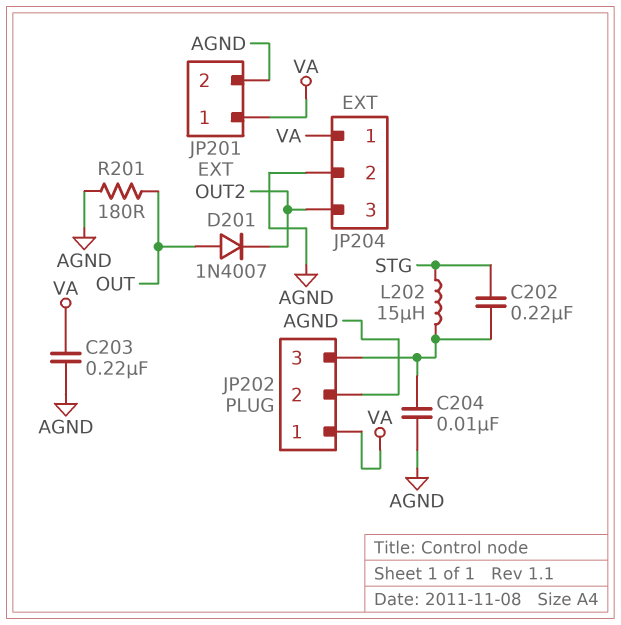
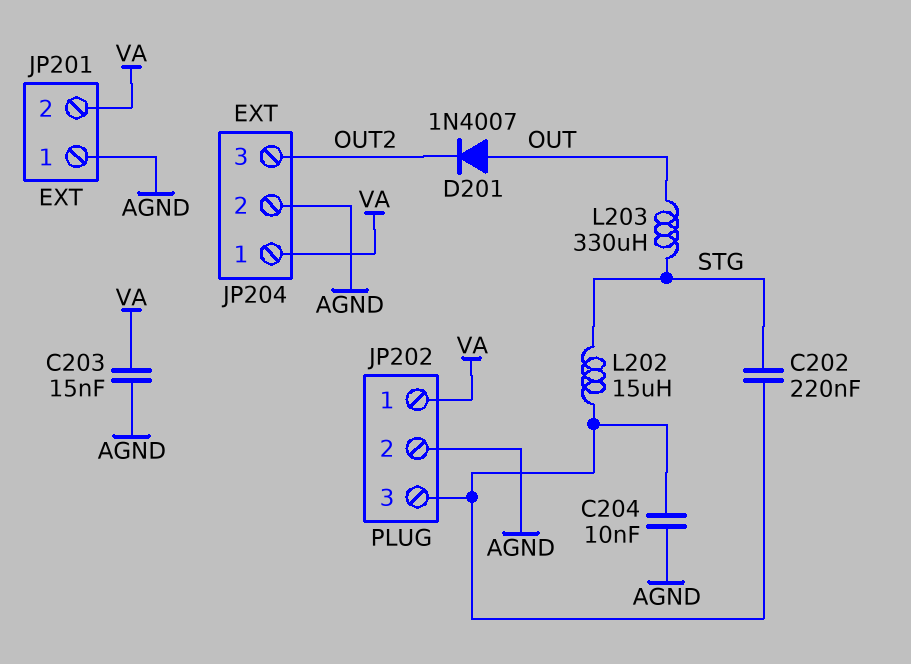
C203: 220nF (AGND, VA) -> 15nF (AGND, VA)
JP201 pin 1: VA -> AGND
JP201 pin 2: AGND -> VA
L203: none -> 330uH (OUT, STG)
R201: 180 (AGND, OUT) -> none

